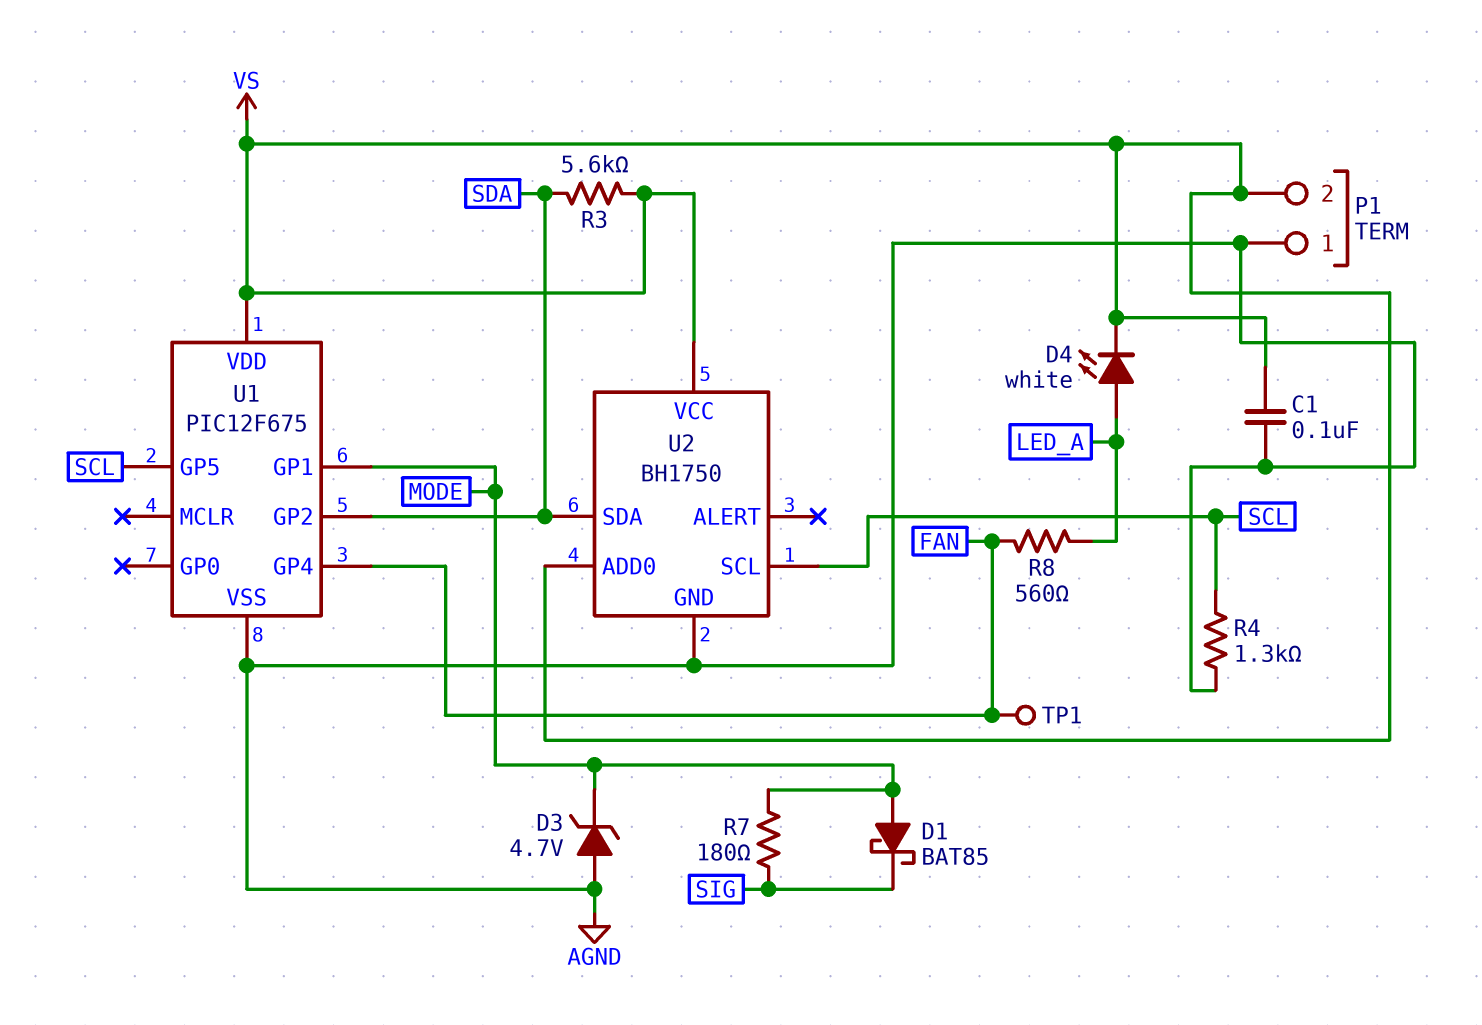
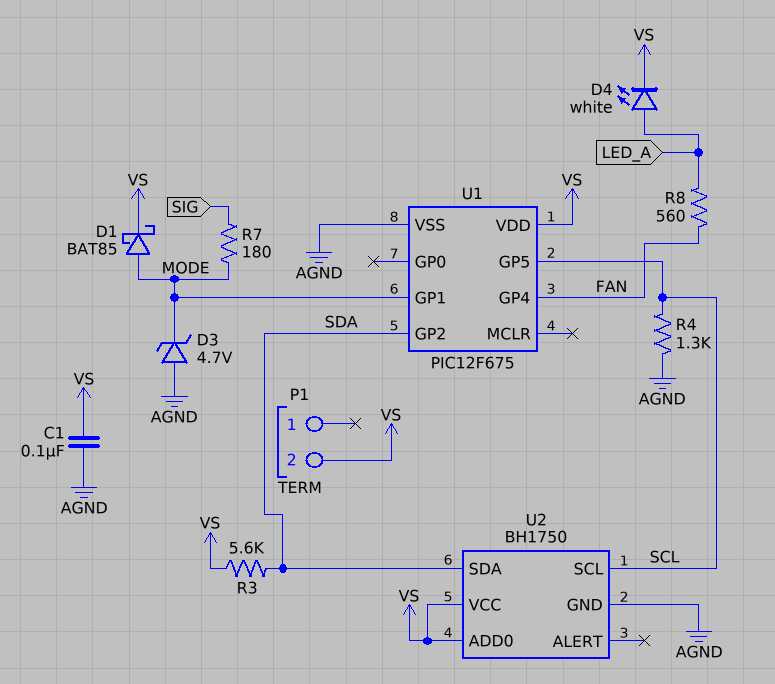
D1: schottky BAT85 (A MODE, K SIG) -> schottky BAT85 (A MODE, K VS)
P1 pin 1: AGND -> none
TP1: test point (FAN) -> none

